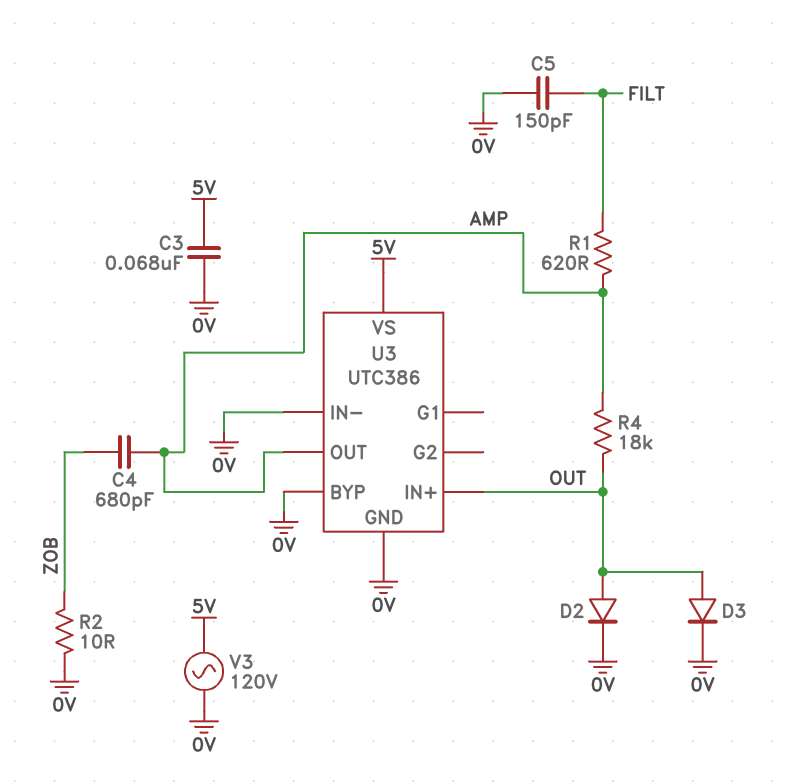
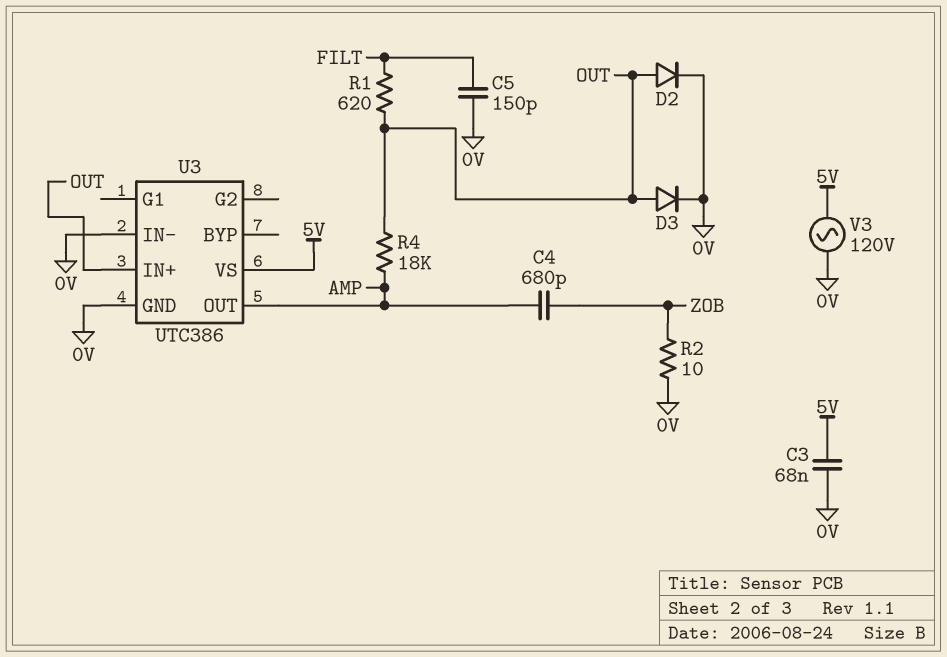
R1: 620 (AMP, FILT) -> 620 (FILT, OUT)
U3 pin BYP: 0V -> none

